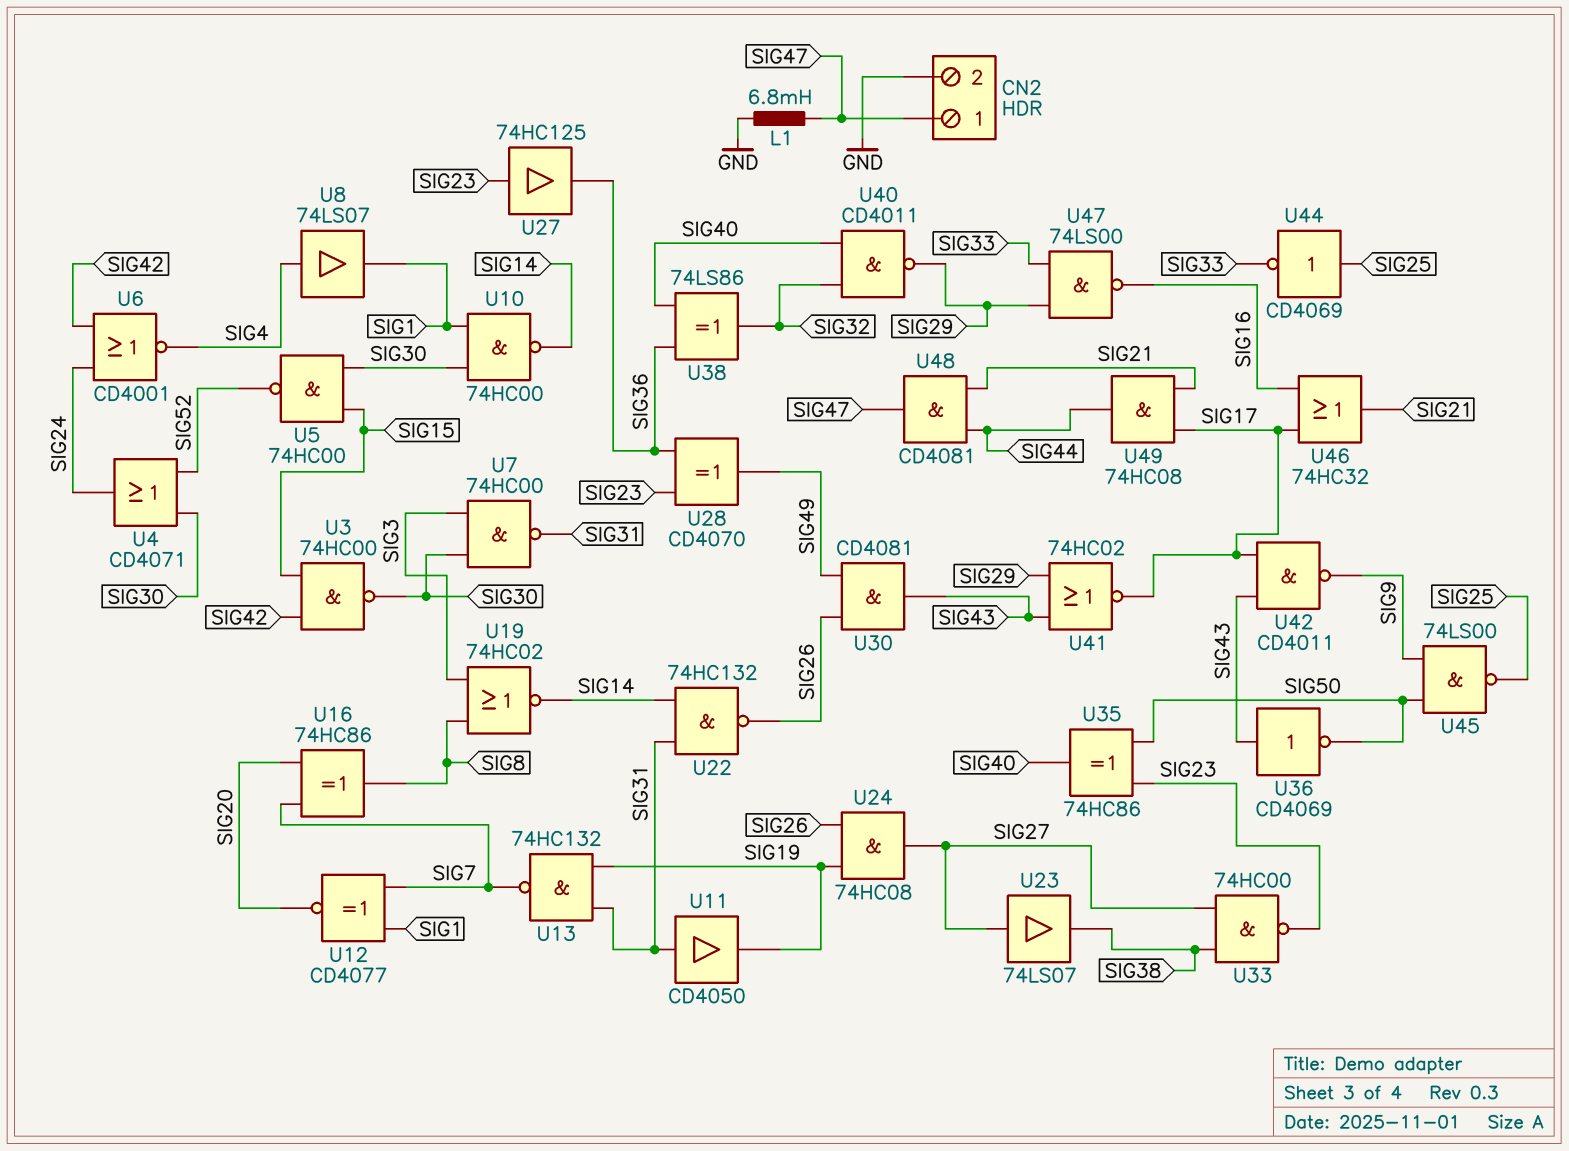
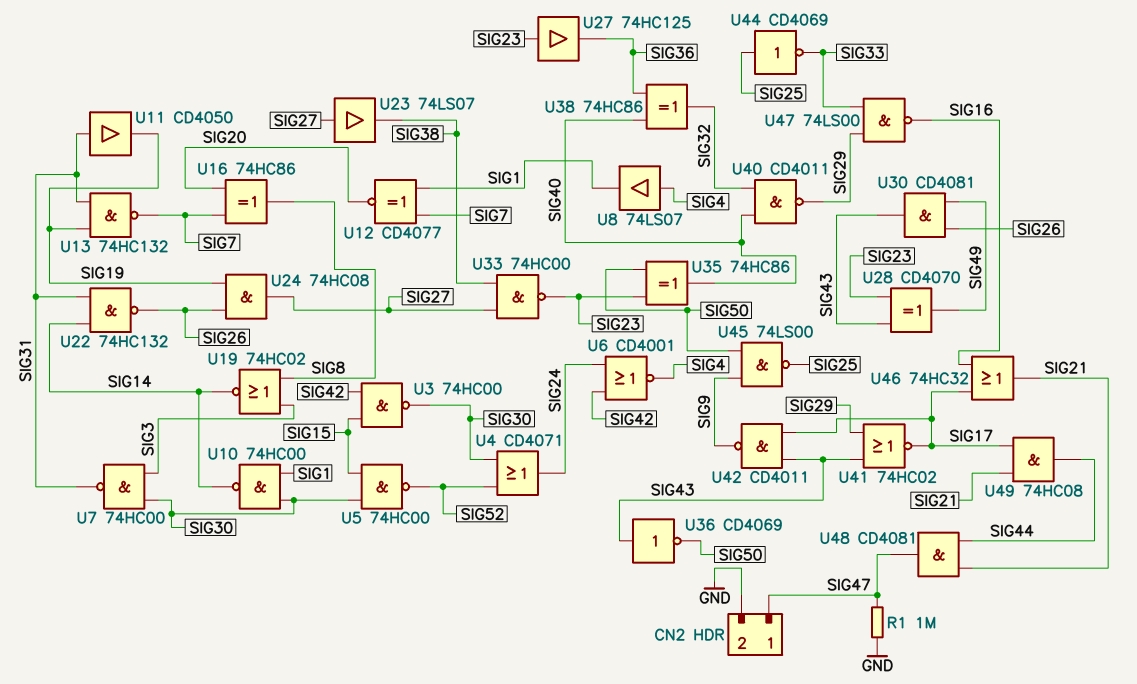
L1: 6.8mH (GND, SIG47) -> none
R1: none -> 1M (GND, SIG47)
U28: XOR CD4070 (in SIG23, in SIG36, out SIG49) -> XOR CD4070 (in SIG23, in SIG43, out SIG49)
U38: XOR 74LS86 (in SIG36, in SIG40, out SIG32) -> XOR 74HC86 (in SIG36, in SIG40, out SIG32)

